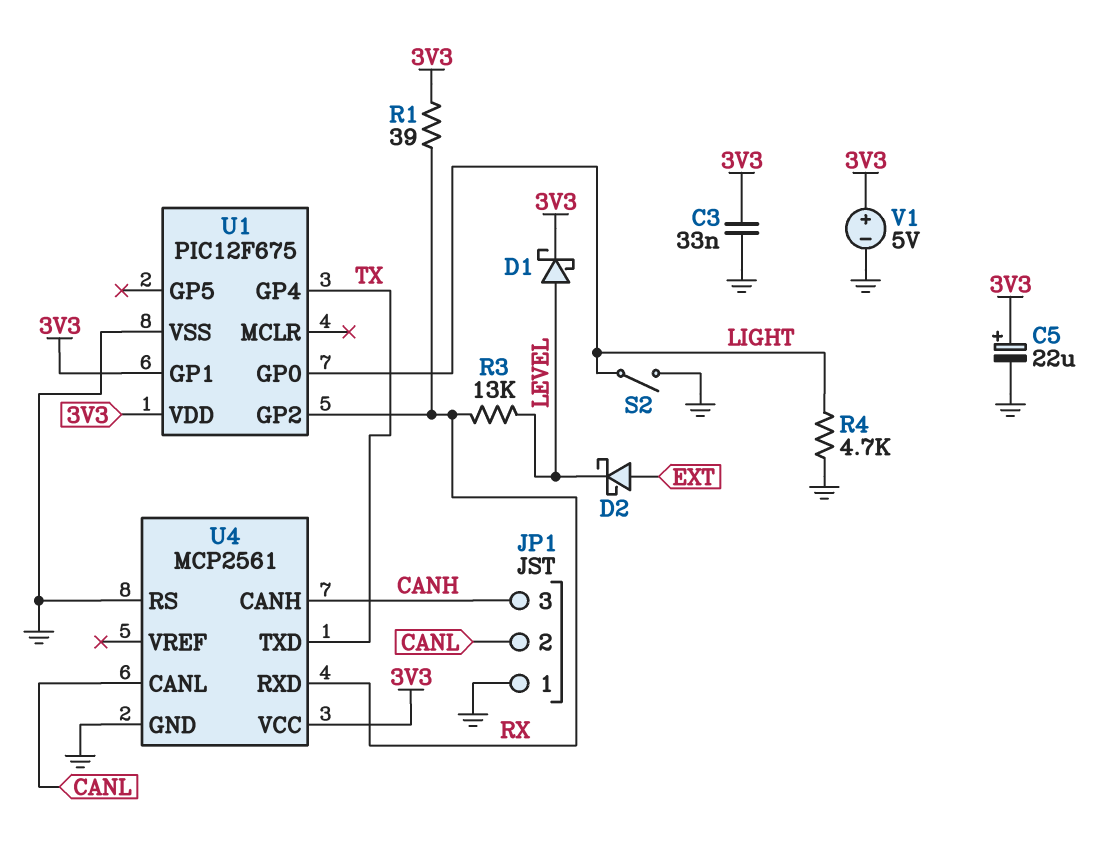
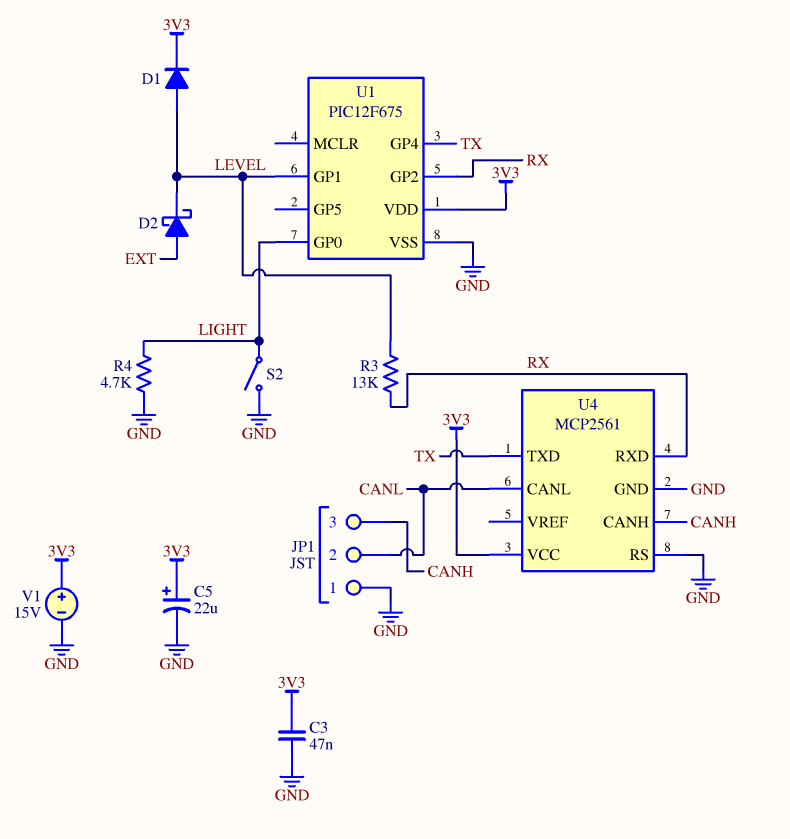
C3: 33nF (3V3, GND) -> 47nF (3V3, GND)
D1: schottky (A LEVEL, K 3V3) -> diode (A LEVEL, K 3V3)
R1: 39 (3V3, RX) -> none
U1 pin GP1: 3V3 -> LEVEL
V1: 5V (plus 3V3, minus GND) -> 15V (plus 3V3, minus GND)

